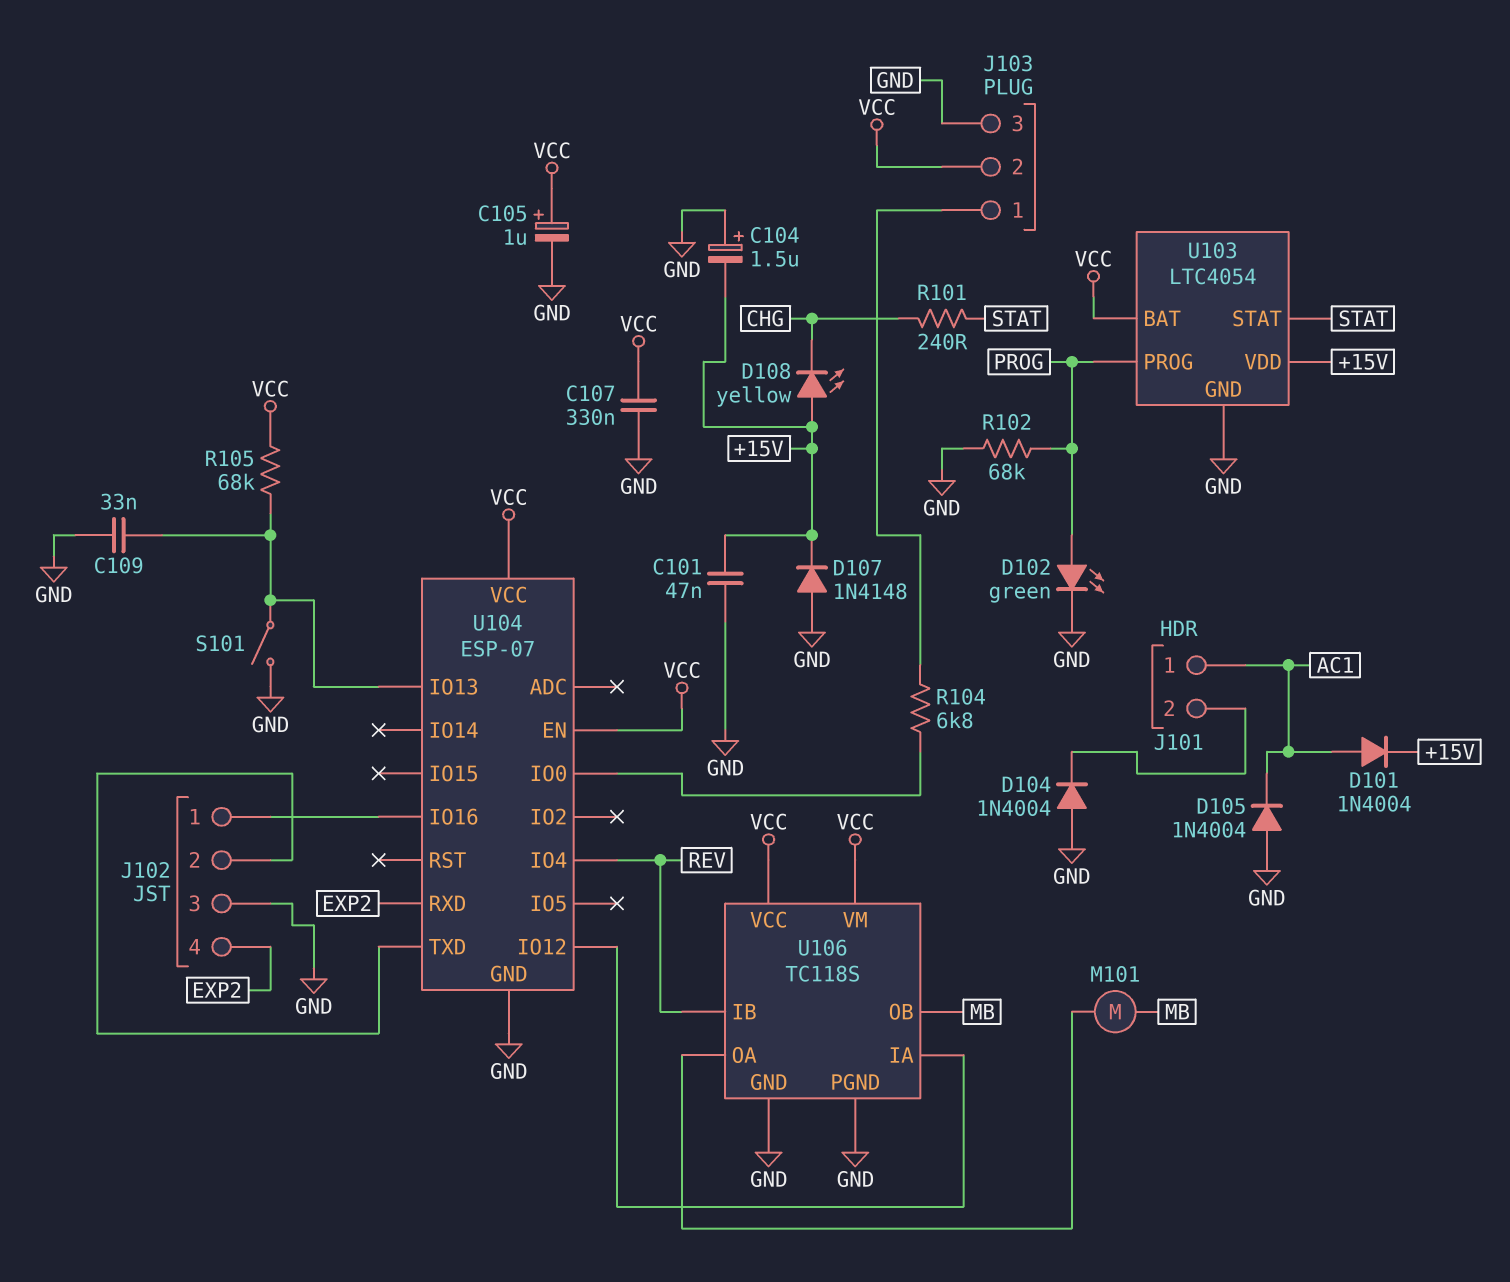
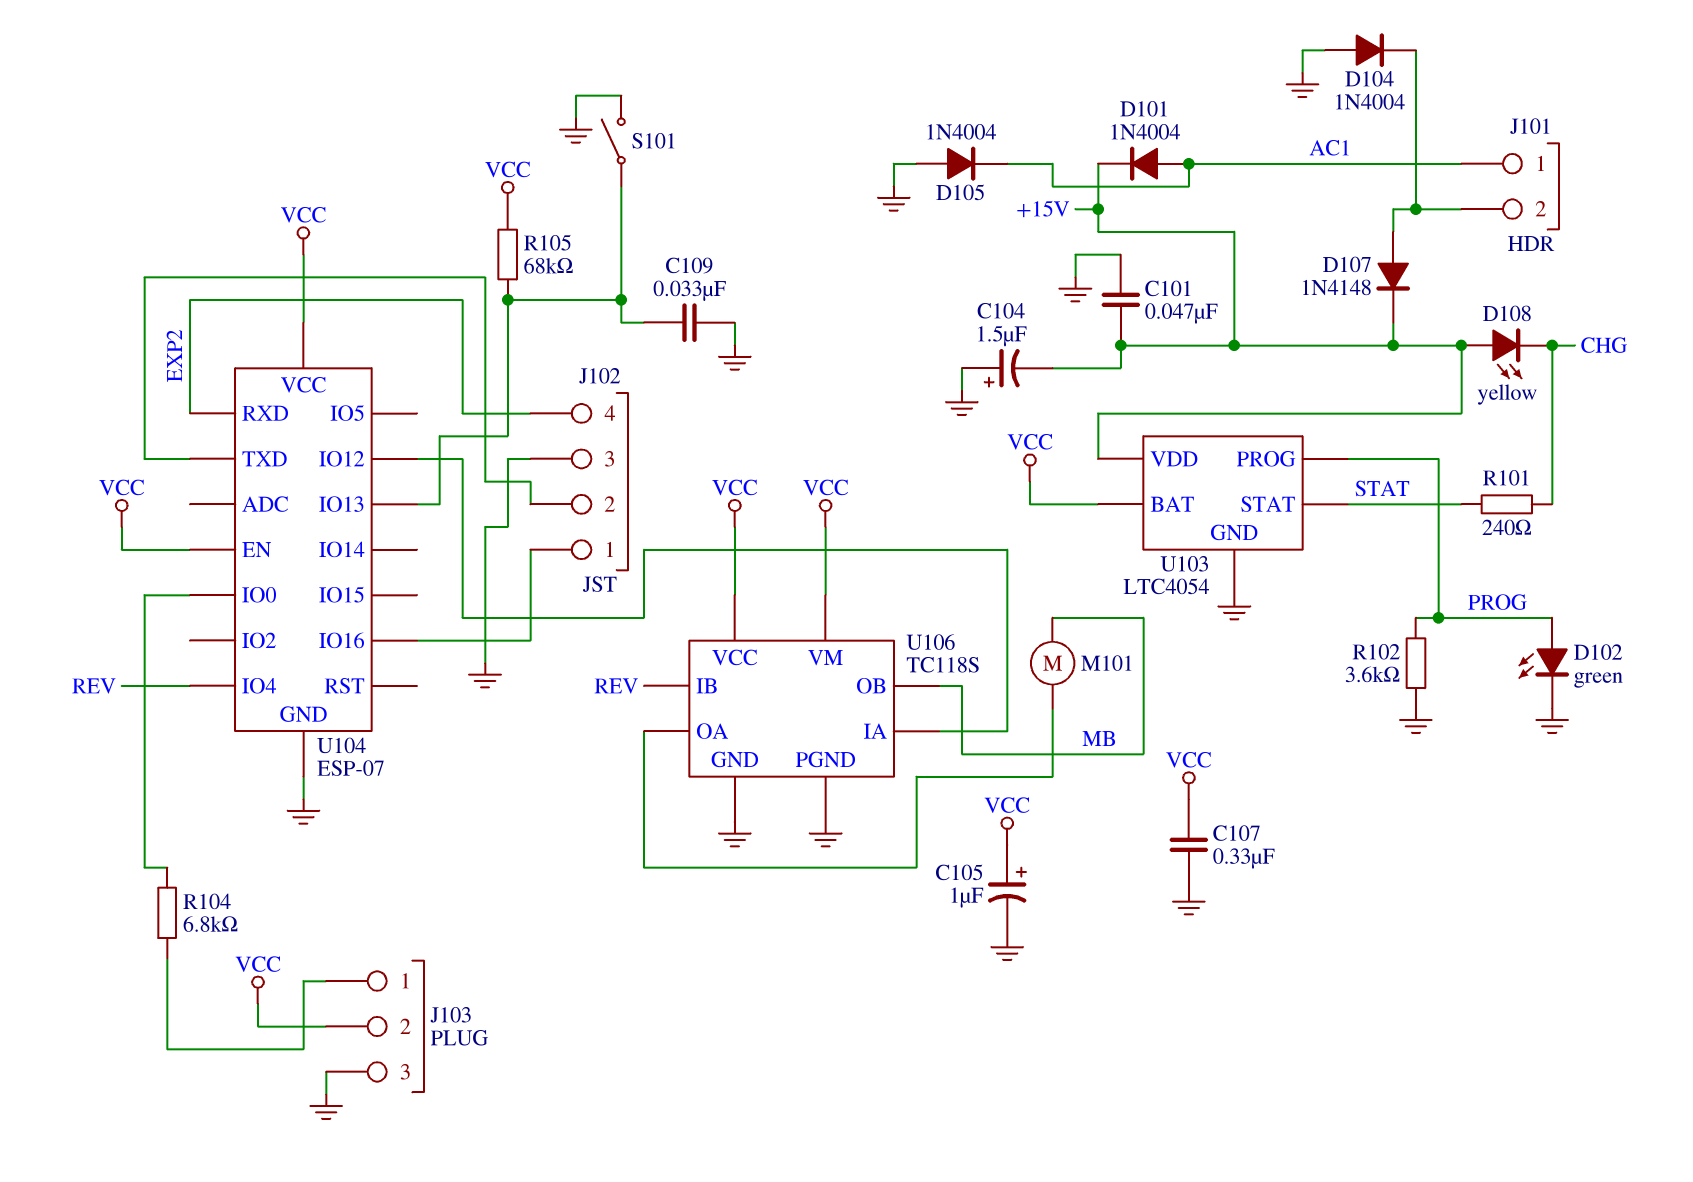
D107: diode 1N4148 (A GND, K +15V) -> diode 1N4148 (A J101/2, K +15V)
R102: 68k (GND, PROG) -> 3.6k (GND, PROG)

